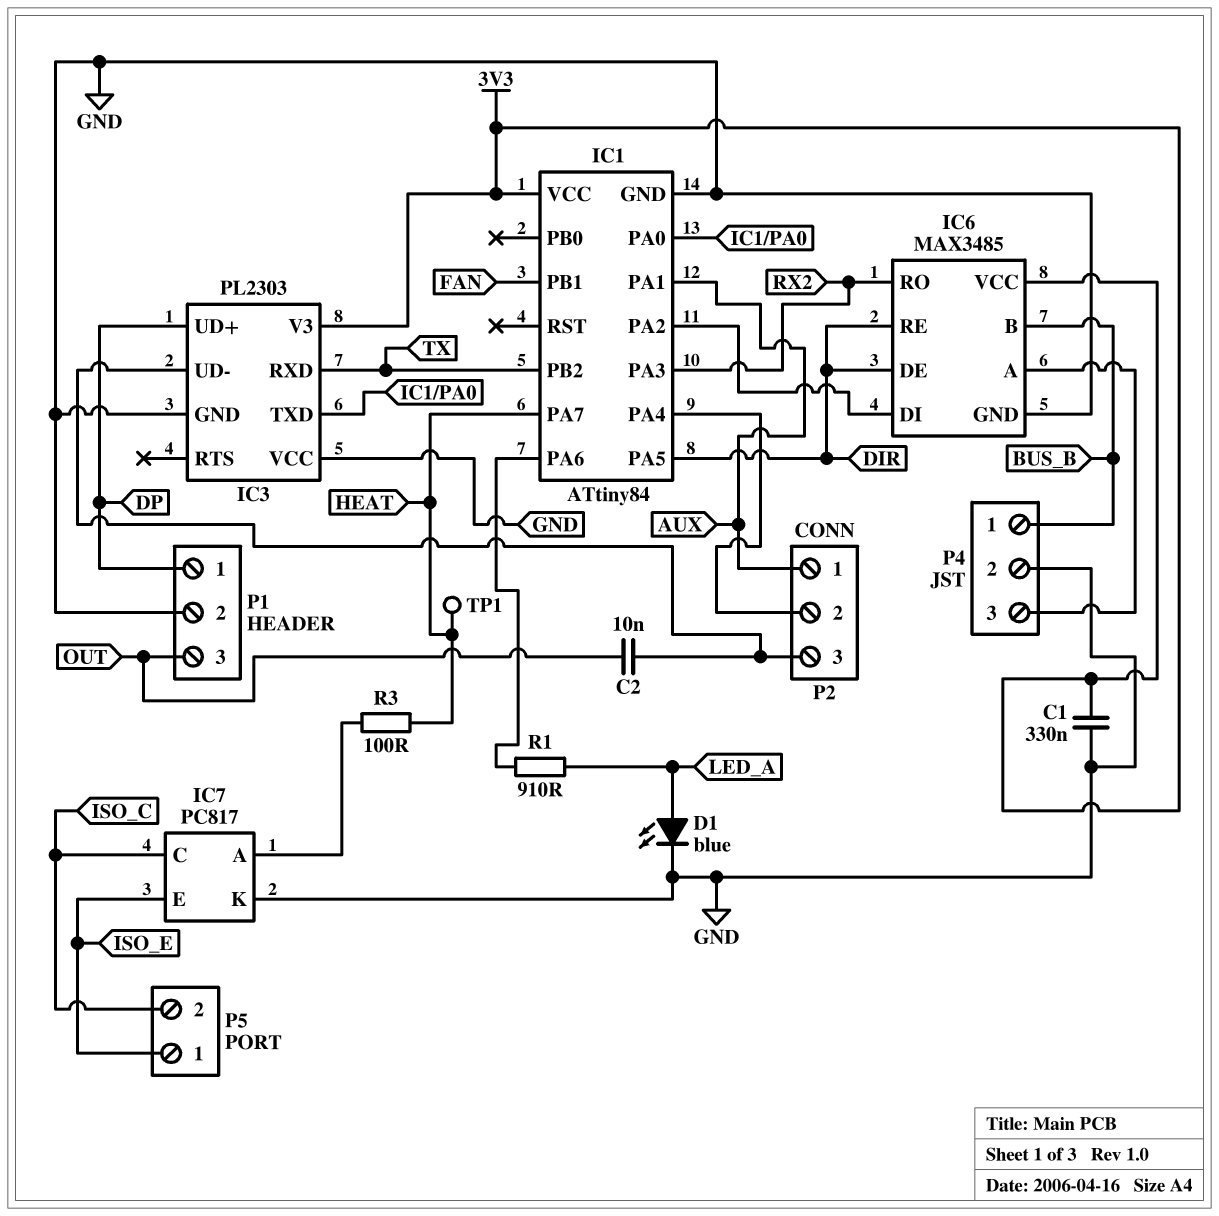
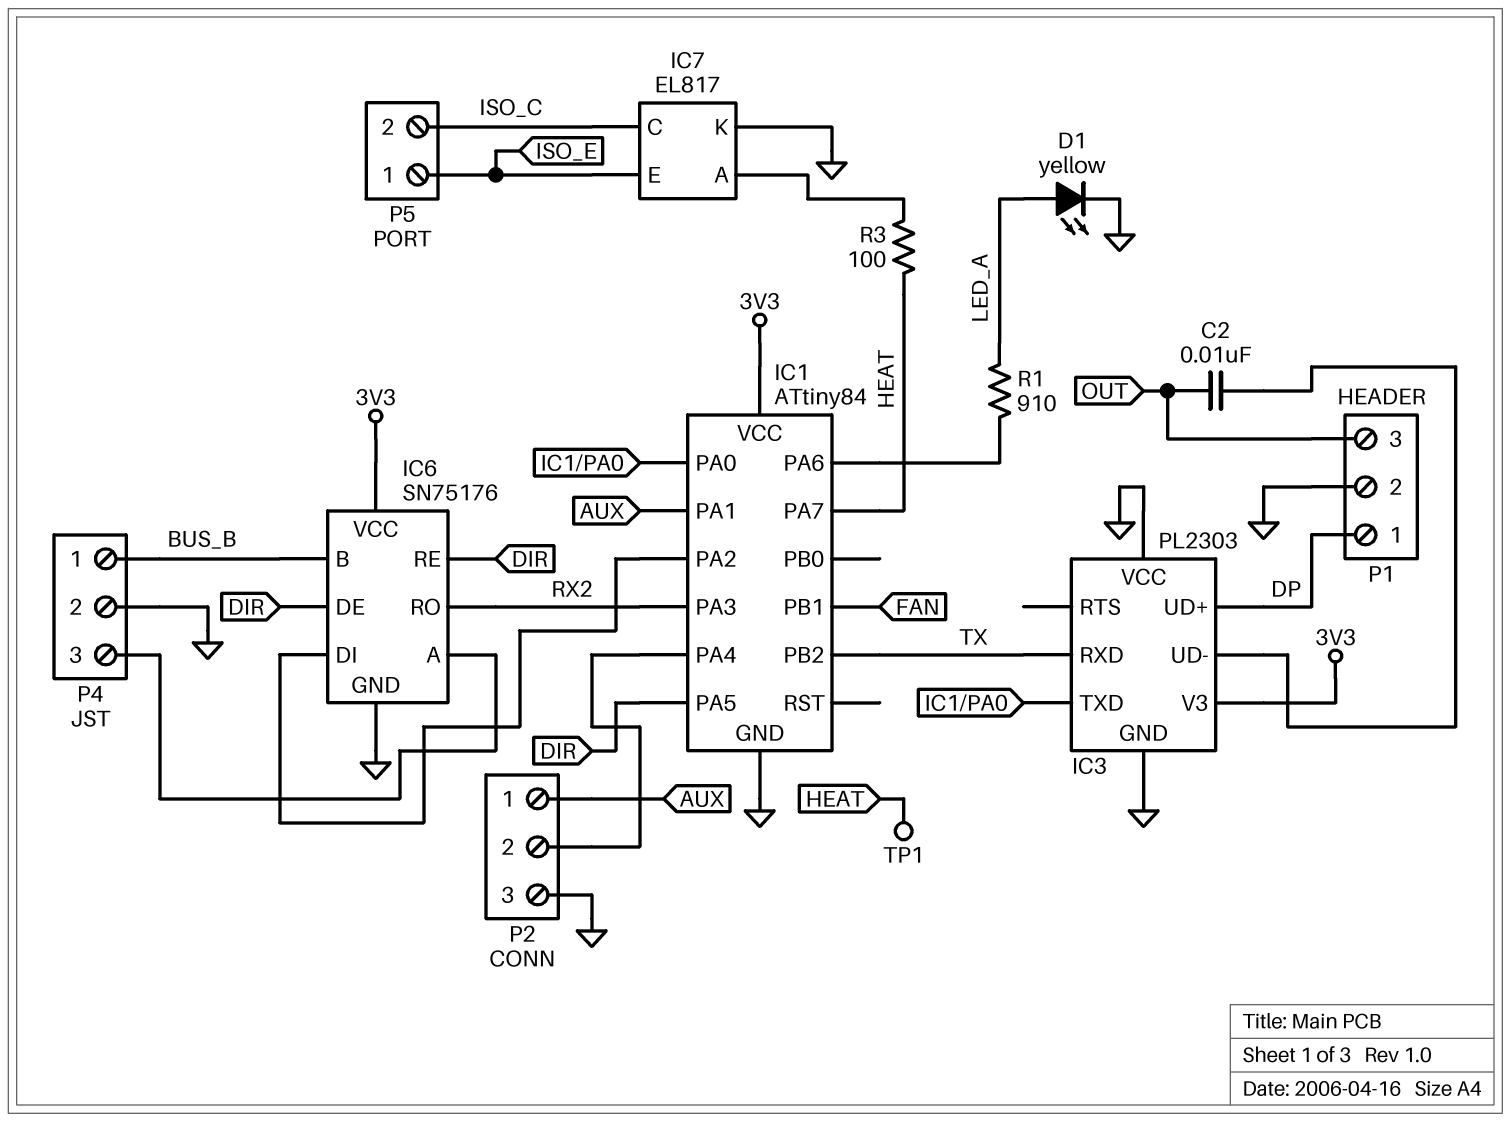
C1: 330nF (3V3, GND) -> none
D1: LED blue (A LED_A, K GND) -> LED yellow (A LED_A, K GND)
IC6: MAX3485 -> SN75176
IC7: PC817 -> EL817
P2 pin 3: IC3/UD- -> GND

